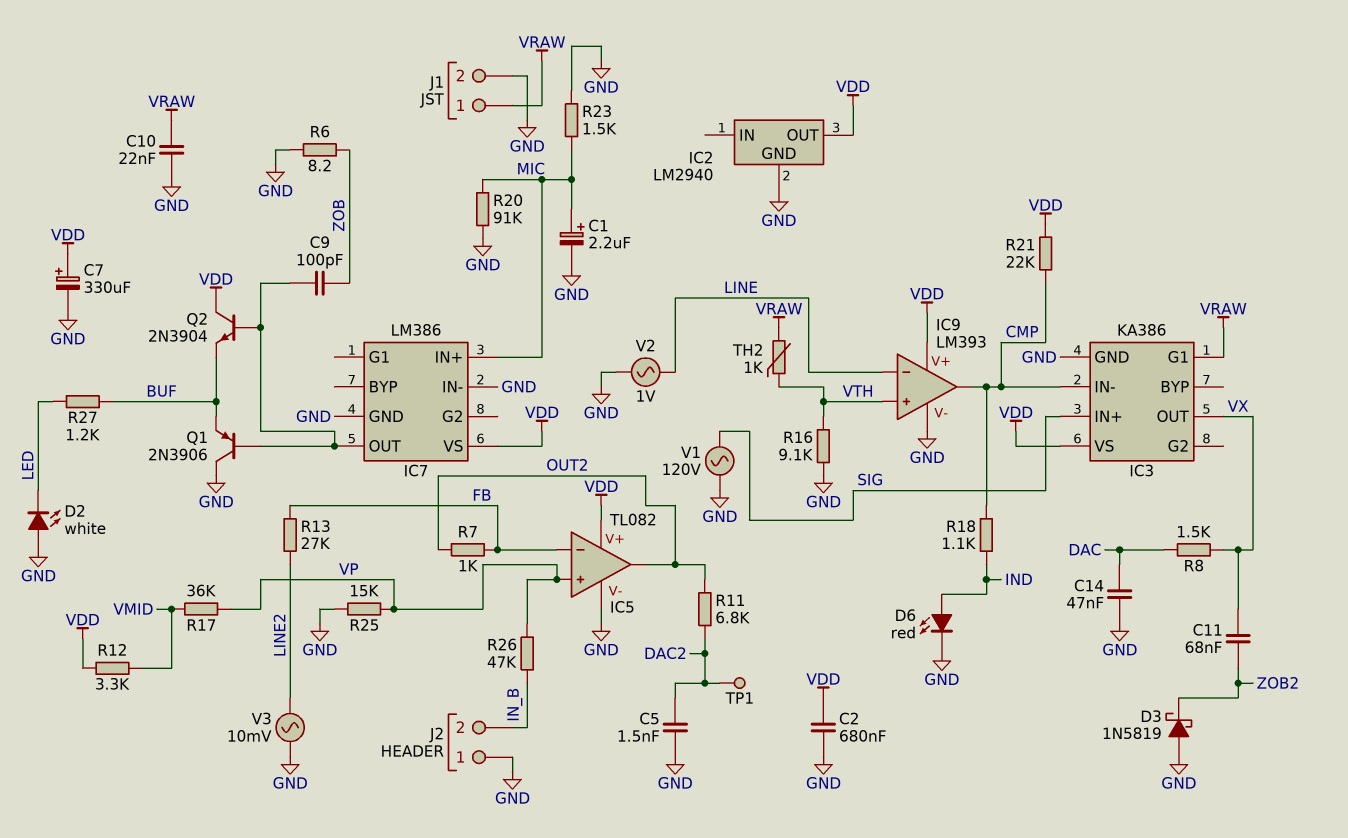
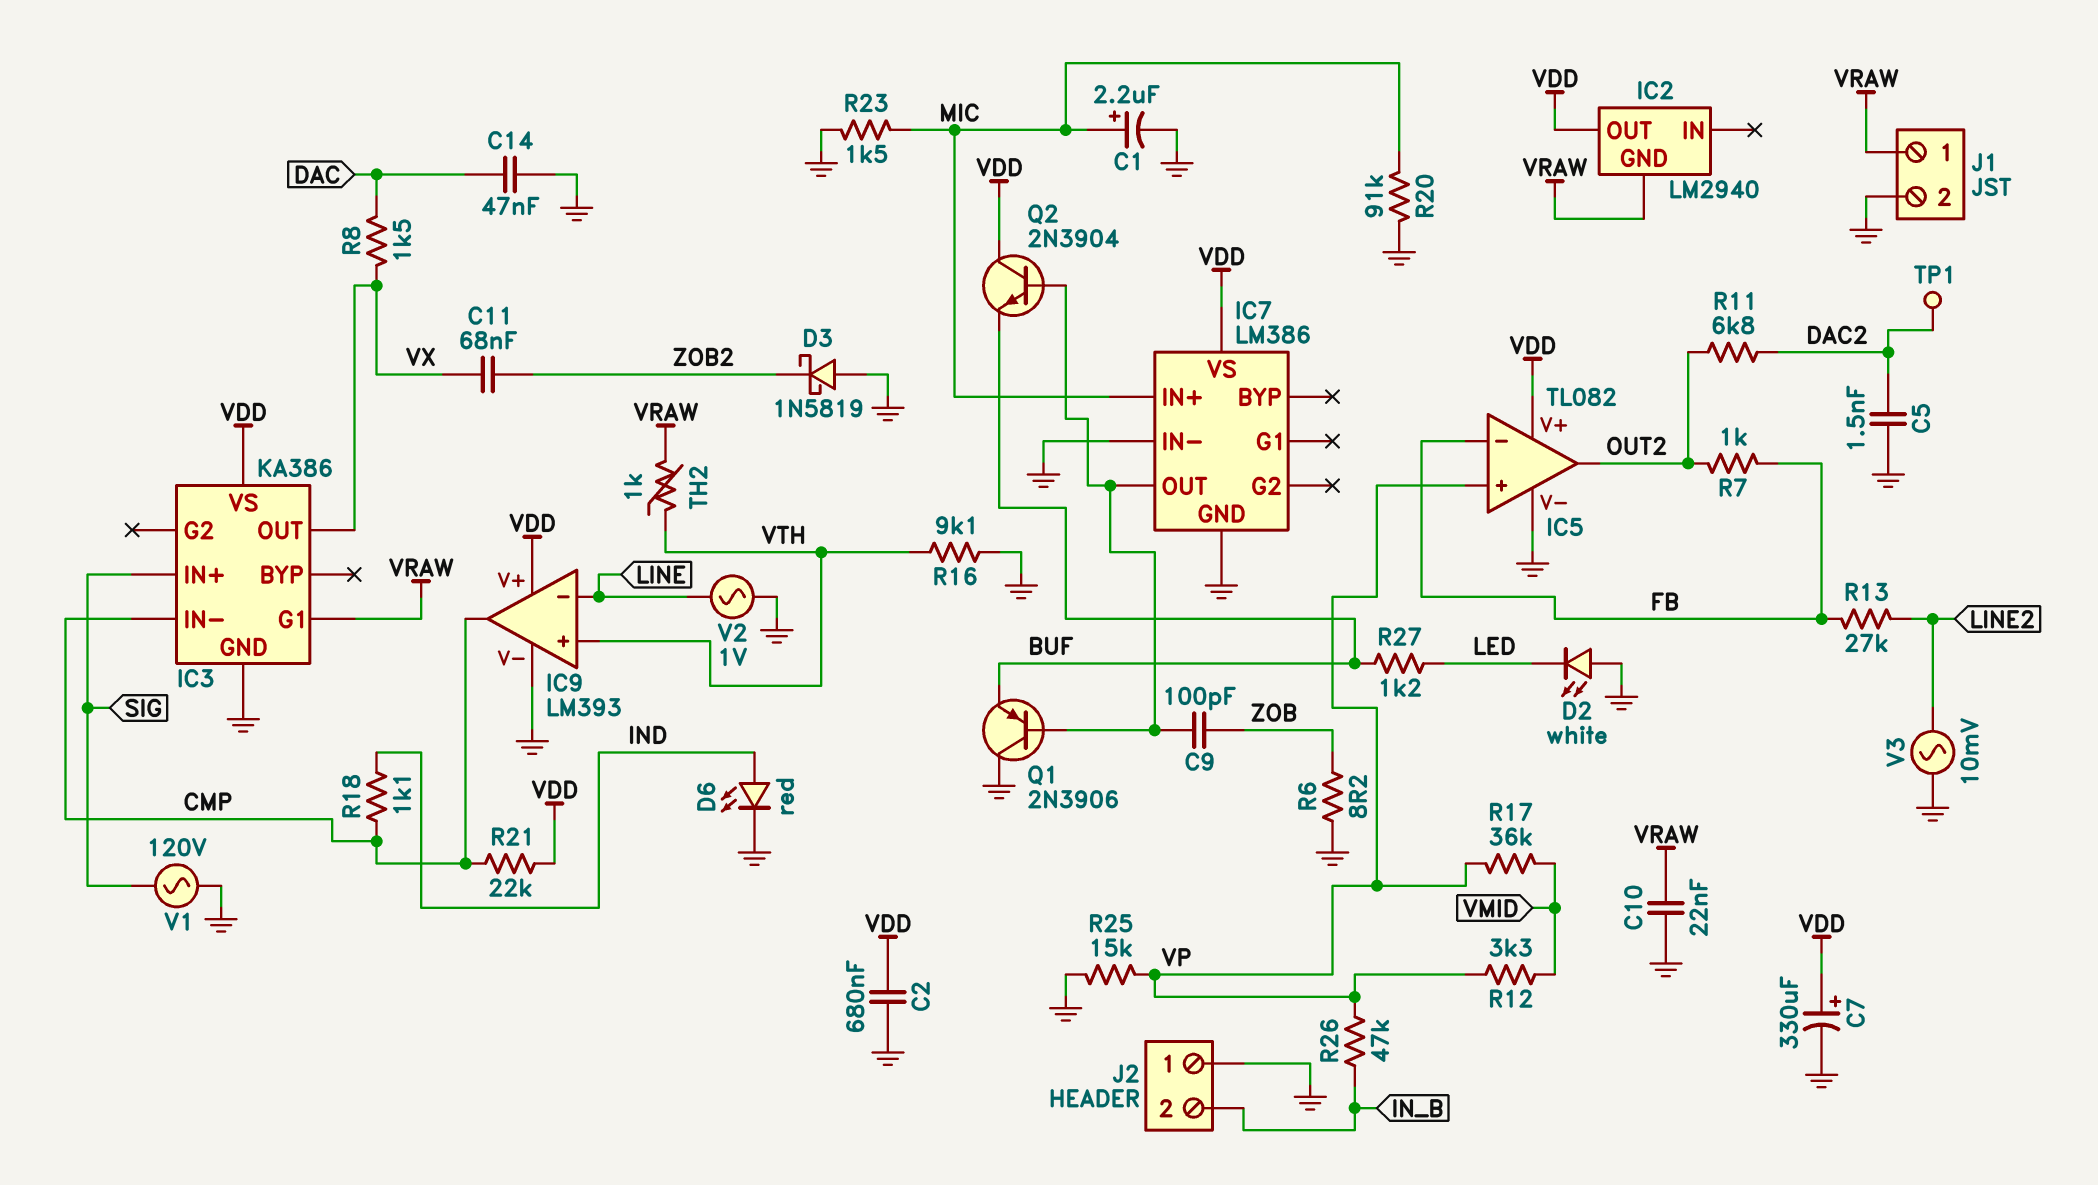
IC2 pin GND: GND -> VRAW
R12: 3.3k (VDD, VMID) -> 3.3k (VMID, VP)

